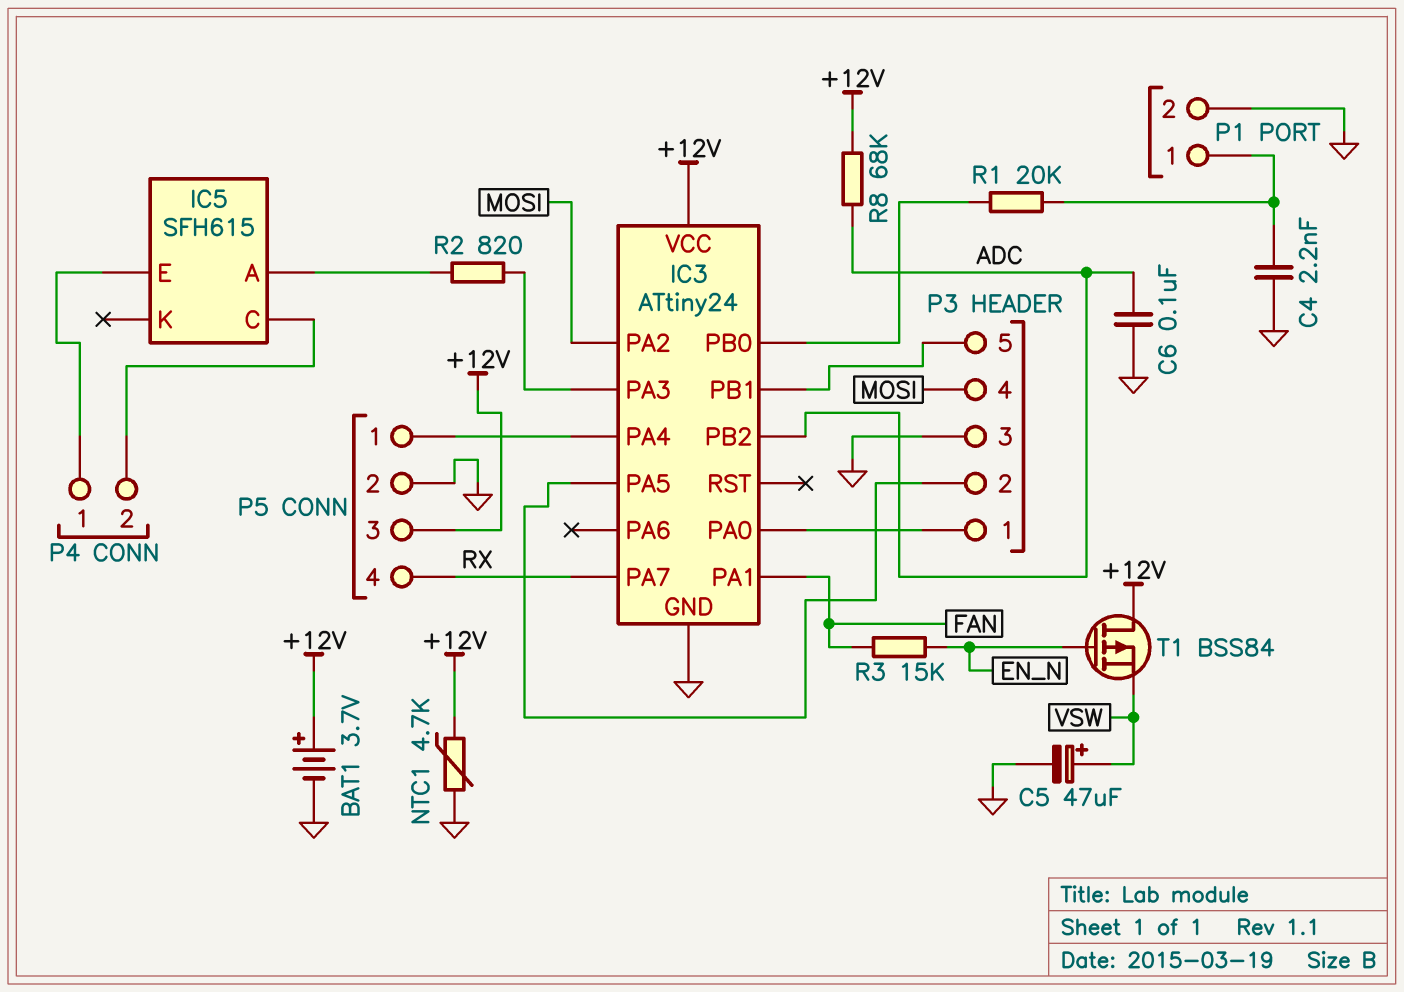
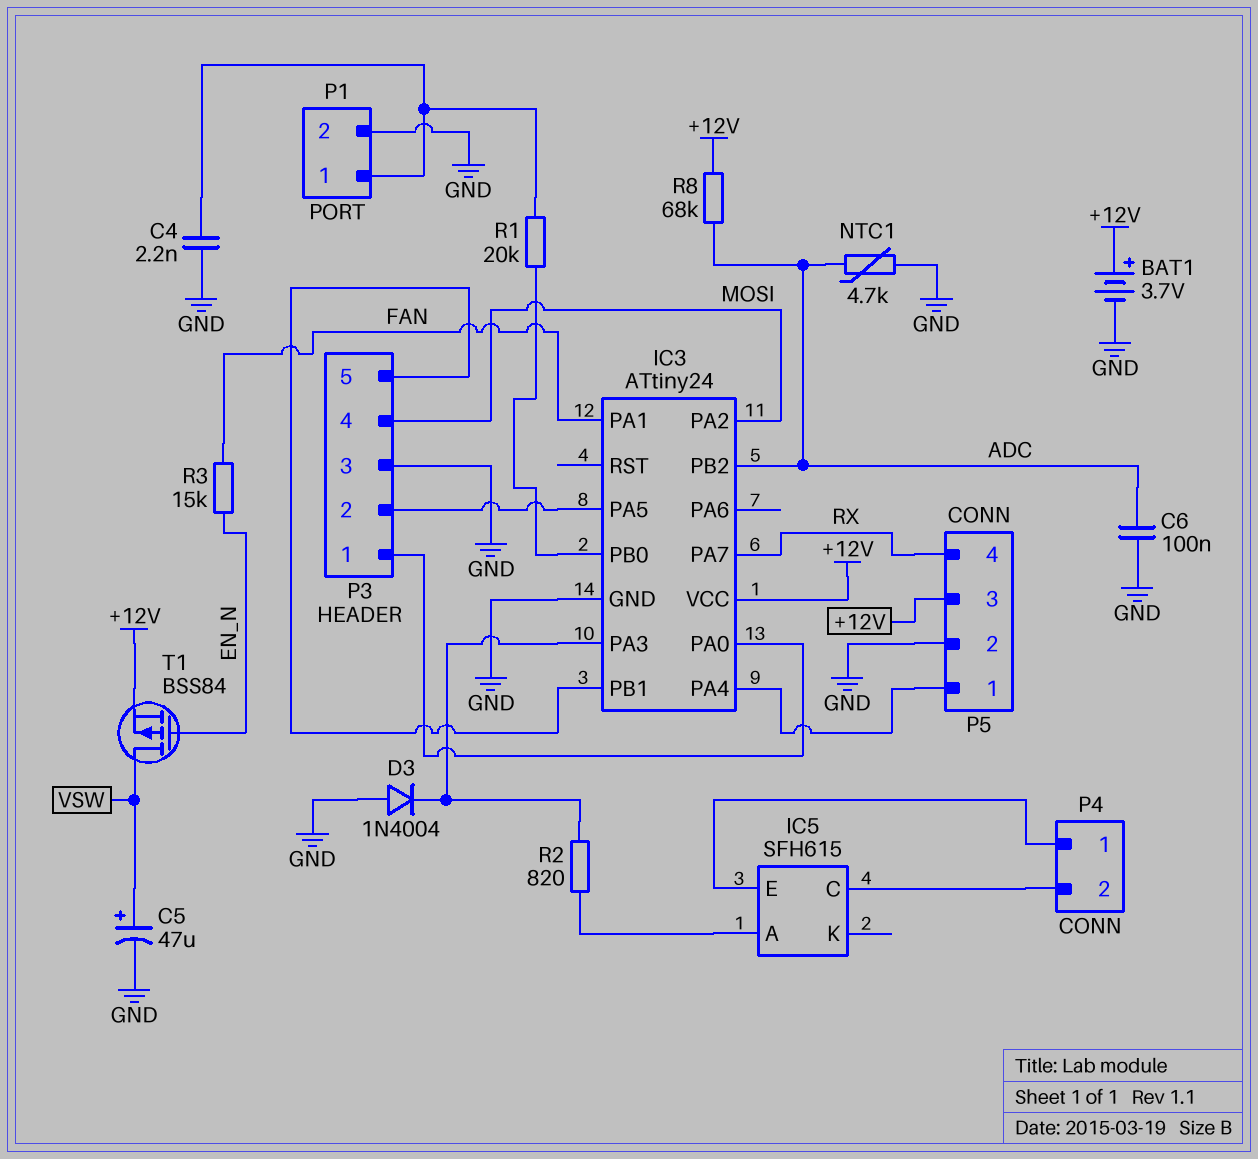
D3: none -> diode 1N4004 (A GND, K IC3/PA3)
NTC1: 4.7k (+12V, GND) -> 4.7k (ADC, GND)
T1: PMOS BSS84 (G EN_N, D +12V, S VSW) -> PMOS BSS84 (G EN_N, D VSW, S +12V)

